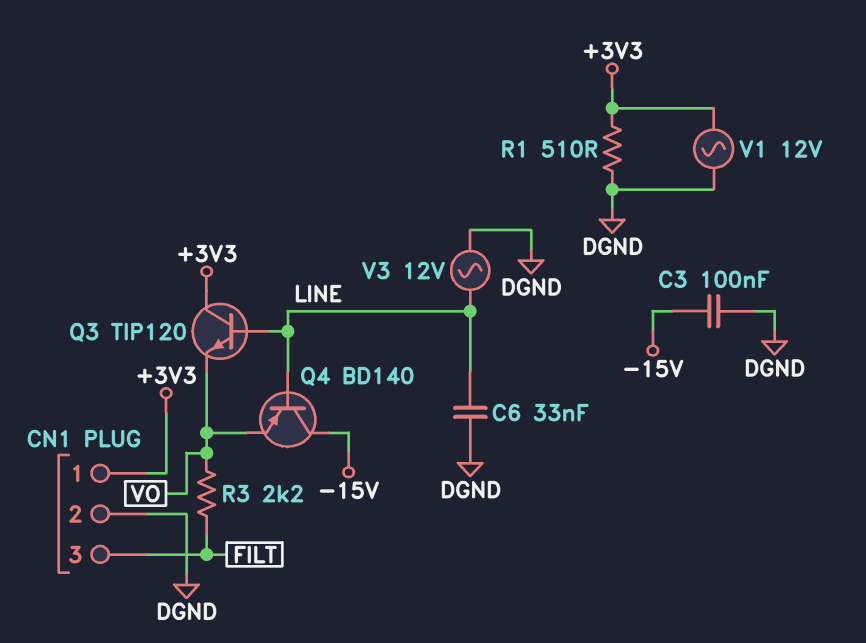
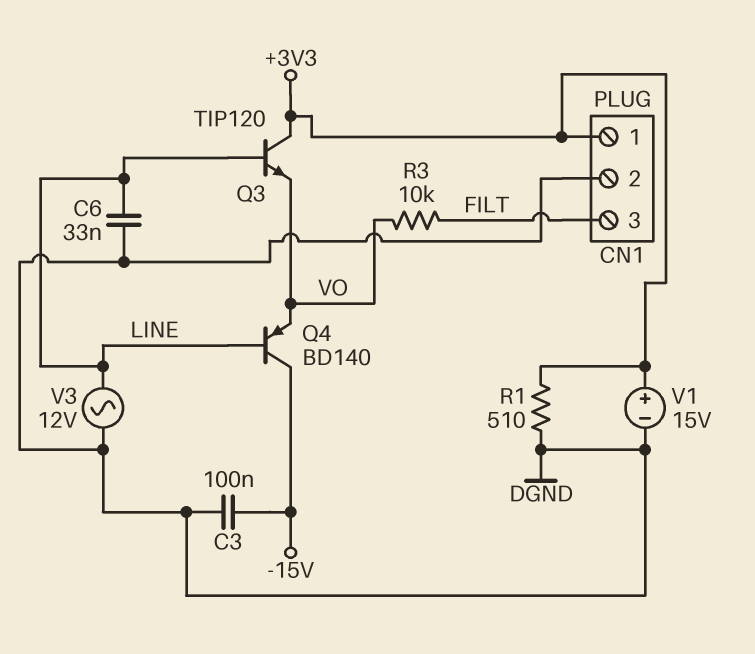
R3: 2.2k (FILT, VO) -> 10k (FILT, VO)
V1: AC 12V (+3V3, DGND) -> 15V (plus +3V3, minus DGND)

